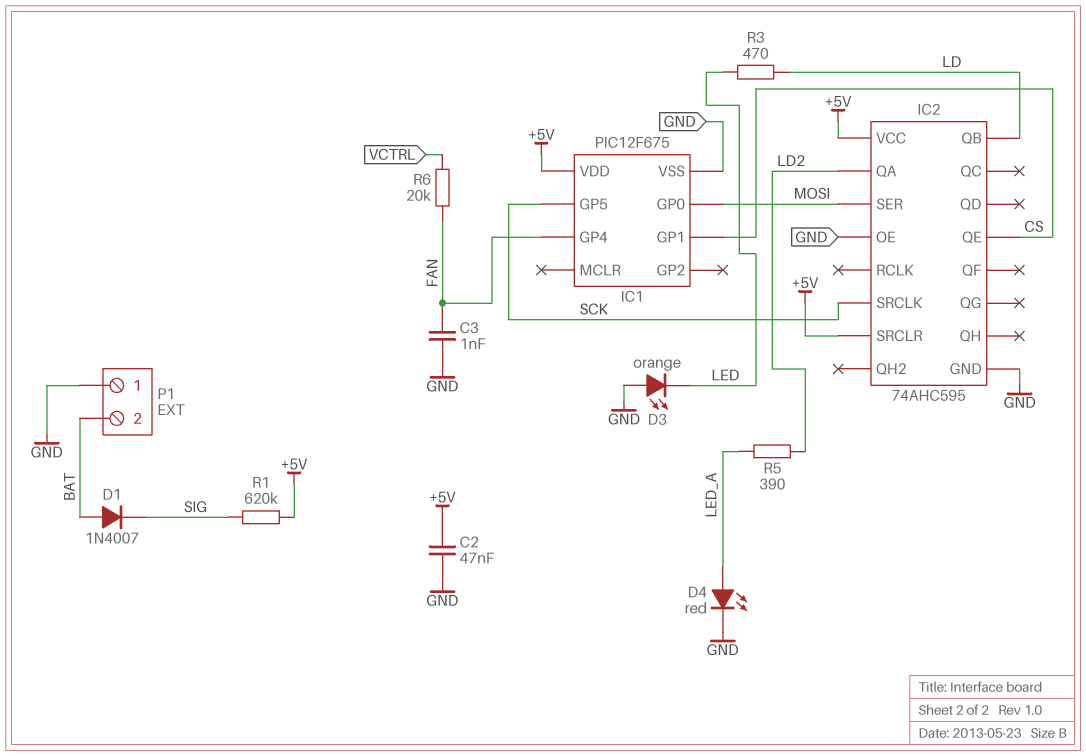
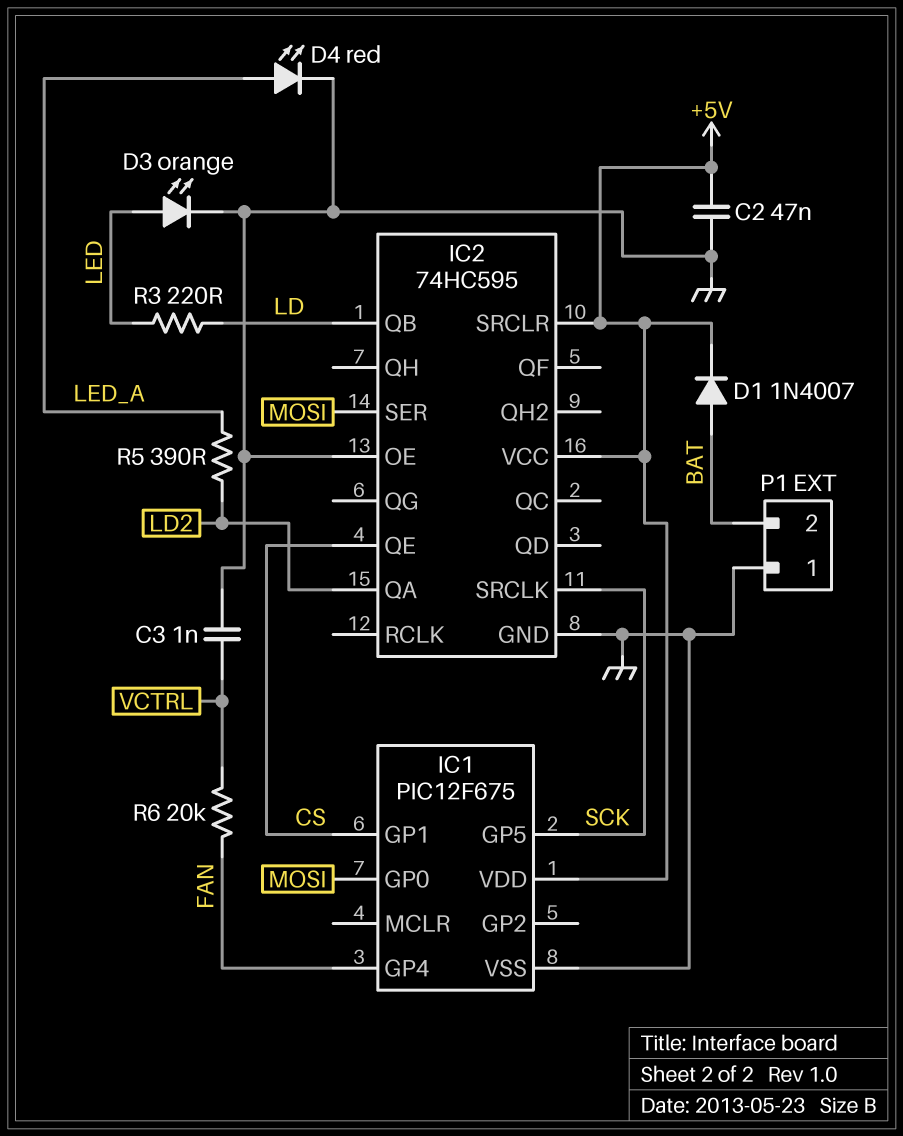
C3: 1nF (FAN, GND) -> 1nF (GND, VCTRL)
D1: diode 1N4007 (A BAT, K SIG) -> diode 1N4007 (A BAT, K +5V)
D3: LED orange (A GND, K LED) -> LED orange (A LED, K GND)
IC2: 74AHC595 -> 74HC595
R1: 620k (+5V, SIG) -> none
R3: 470 (LD, LED) -> 220 (LD, LED)

